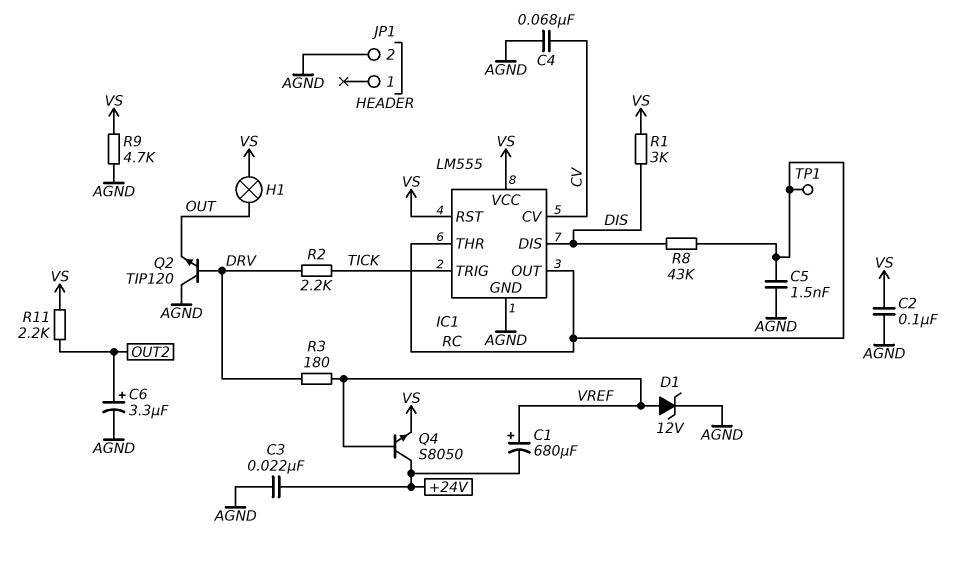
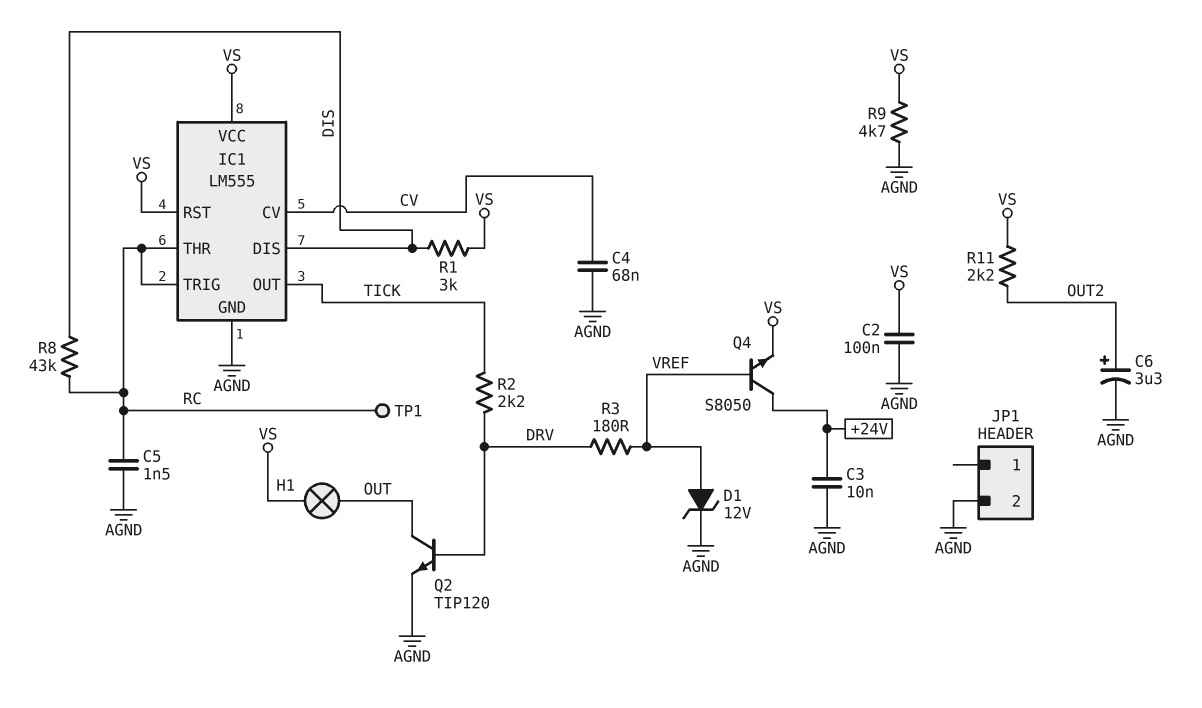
C1: 680uF (plus VREF, minus +24V) -> none
C3: 22nF (+24V, AGND) -> 10nF (+24V, AGND)
IC1 pin OUT: RC -> TICK
IC1 pin TRIG: TICK -> RC
Q2: NPN TIP120 (B DRV, C AGND, E OUT) -> NPN TIP120 (B DRV, C OUT, E AGND)

